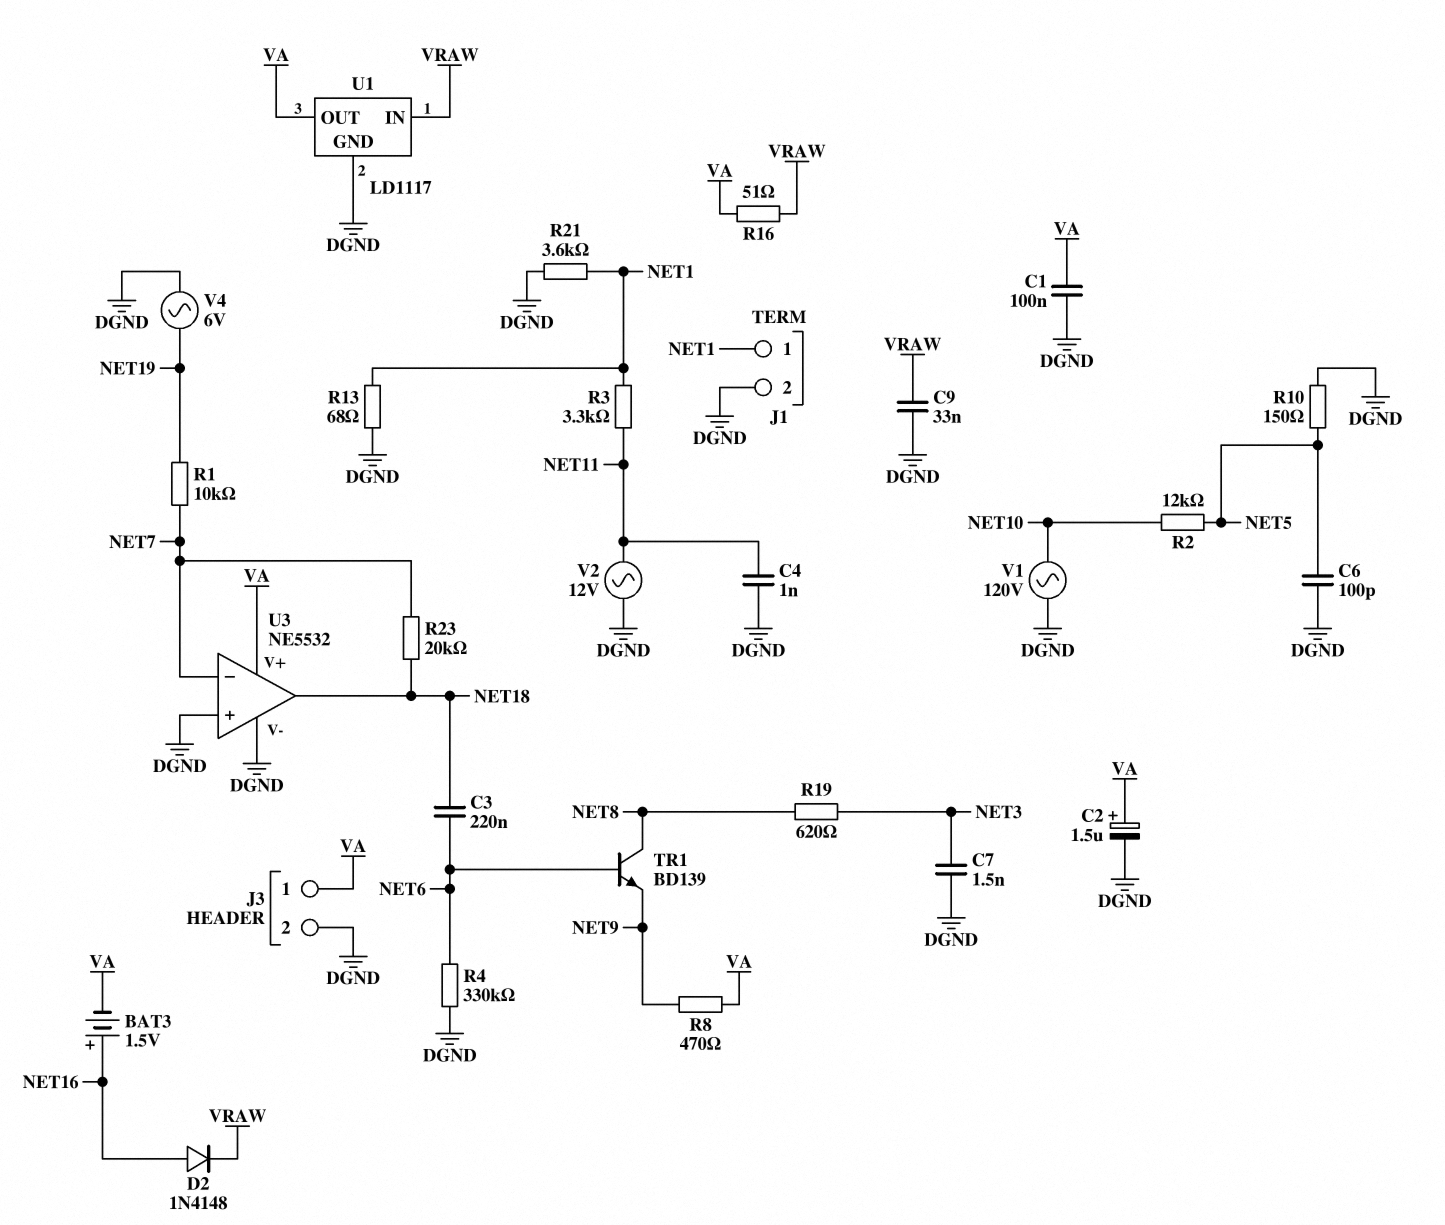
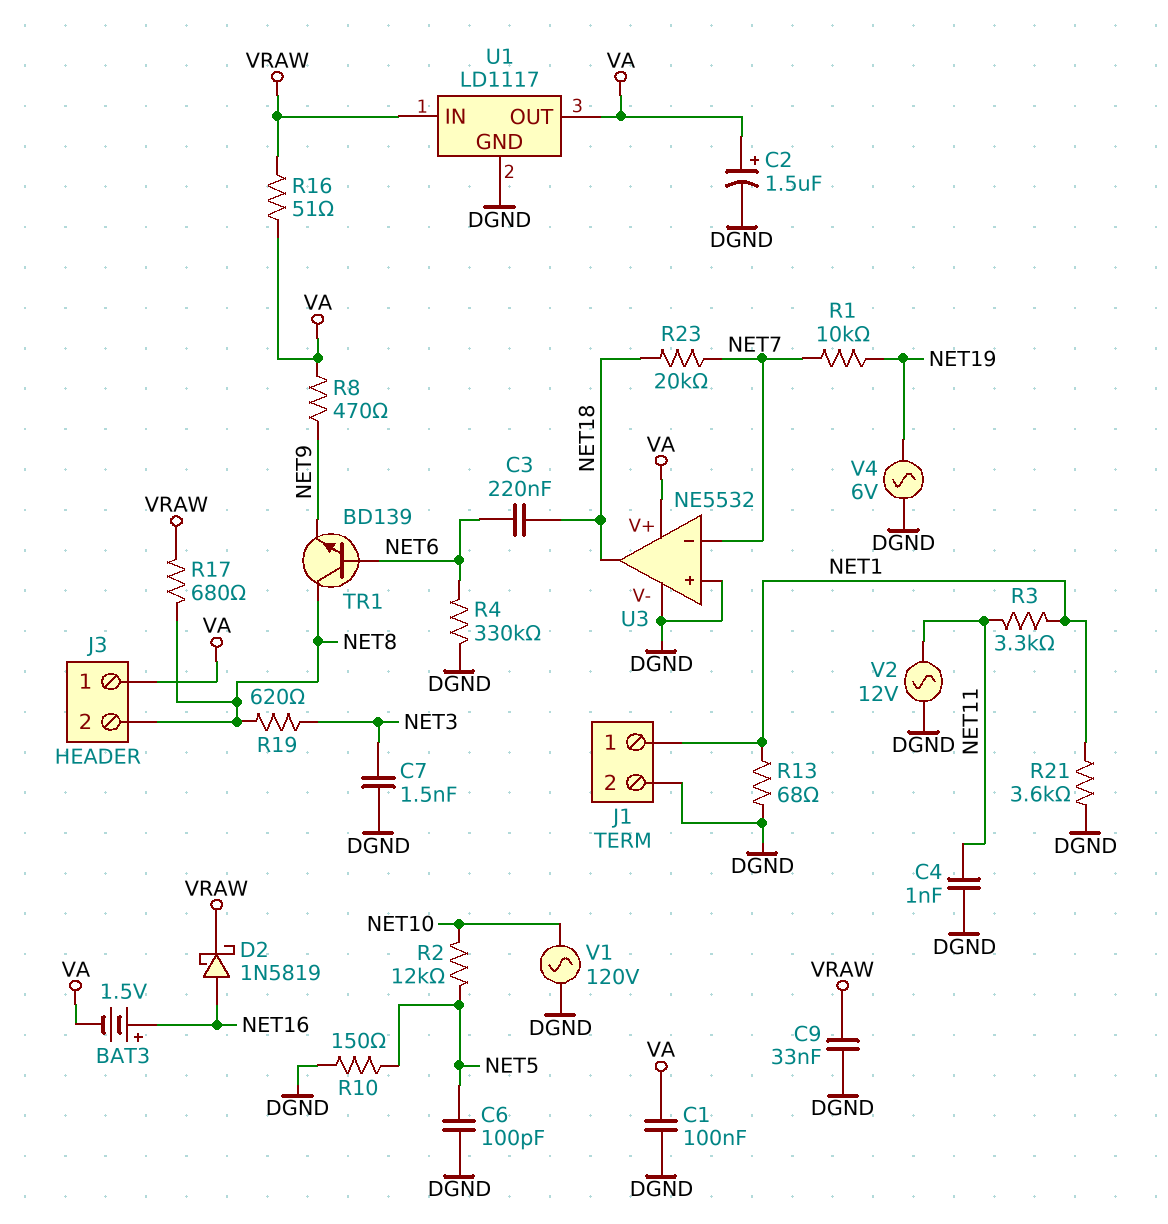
D2: diode 1N4148 (A NET16, K VRAW) -> schottky 1N5819 (A NET16, K VRAW)
J3 pin 2: DGND -> NET8
R17: none -> 680 (NET8, VRAW)

